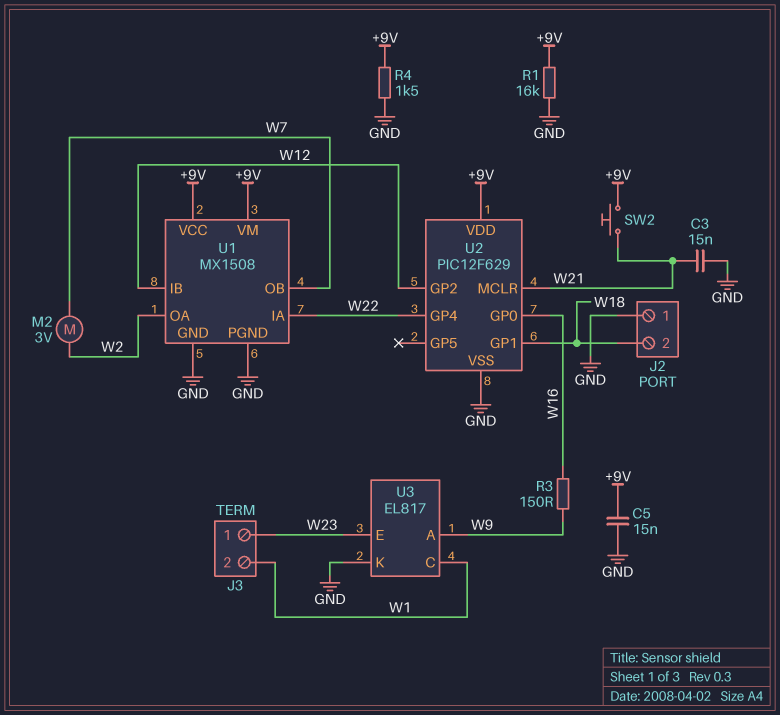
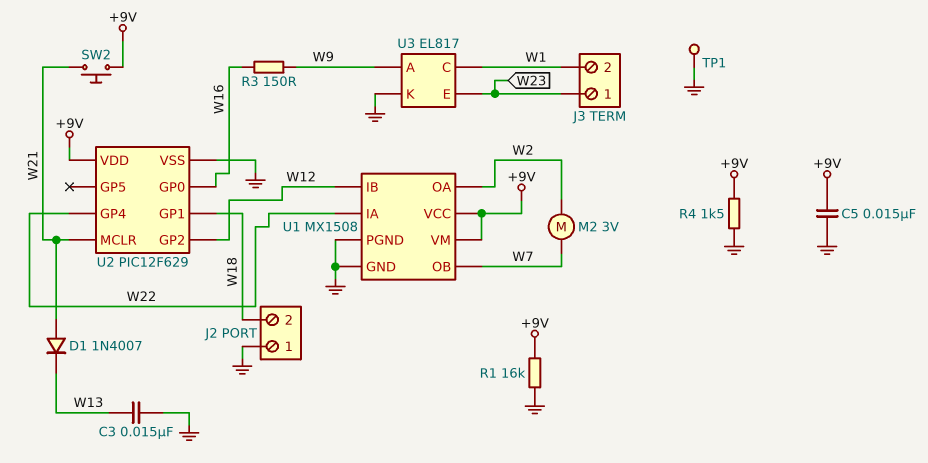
C3: 15nF (GND, W21) -> 15nF (GND, W13)
D1: none -> diode 1N4007 (A W21, K W13)
TP1: none -> test point (GND)

